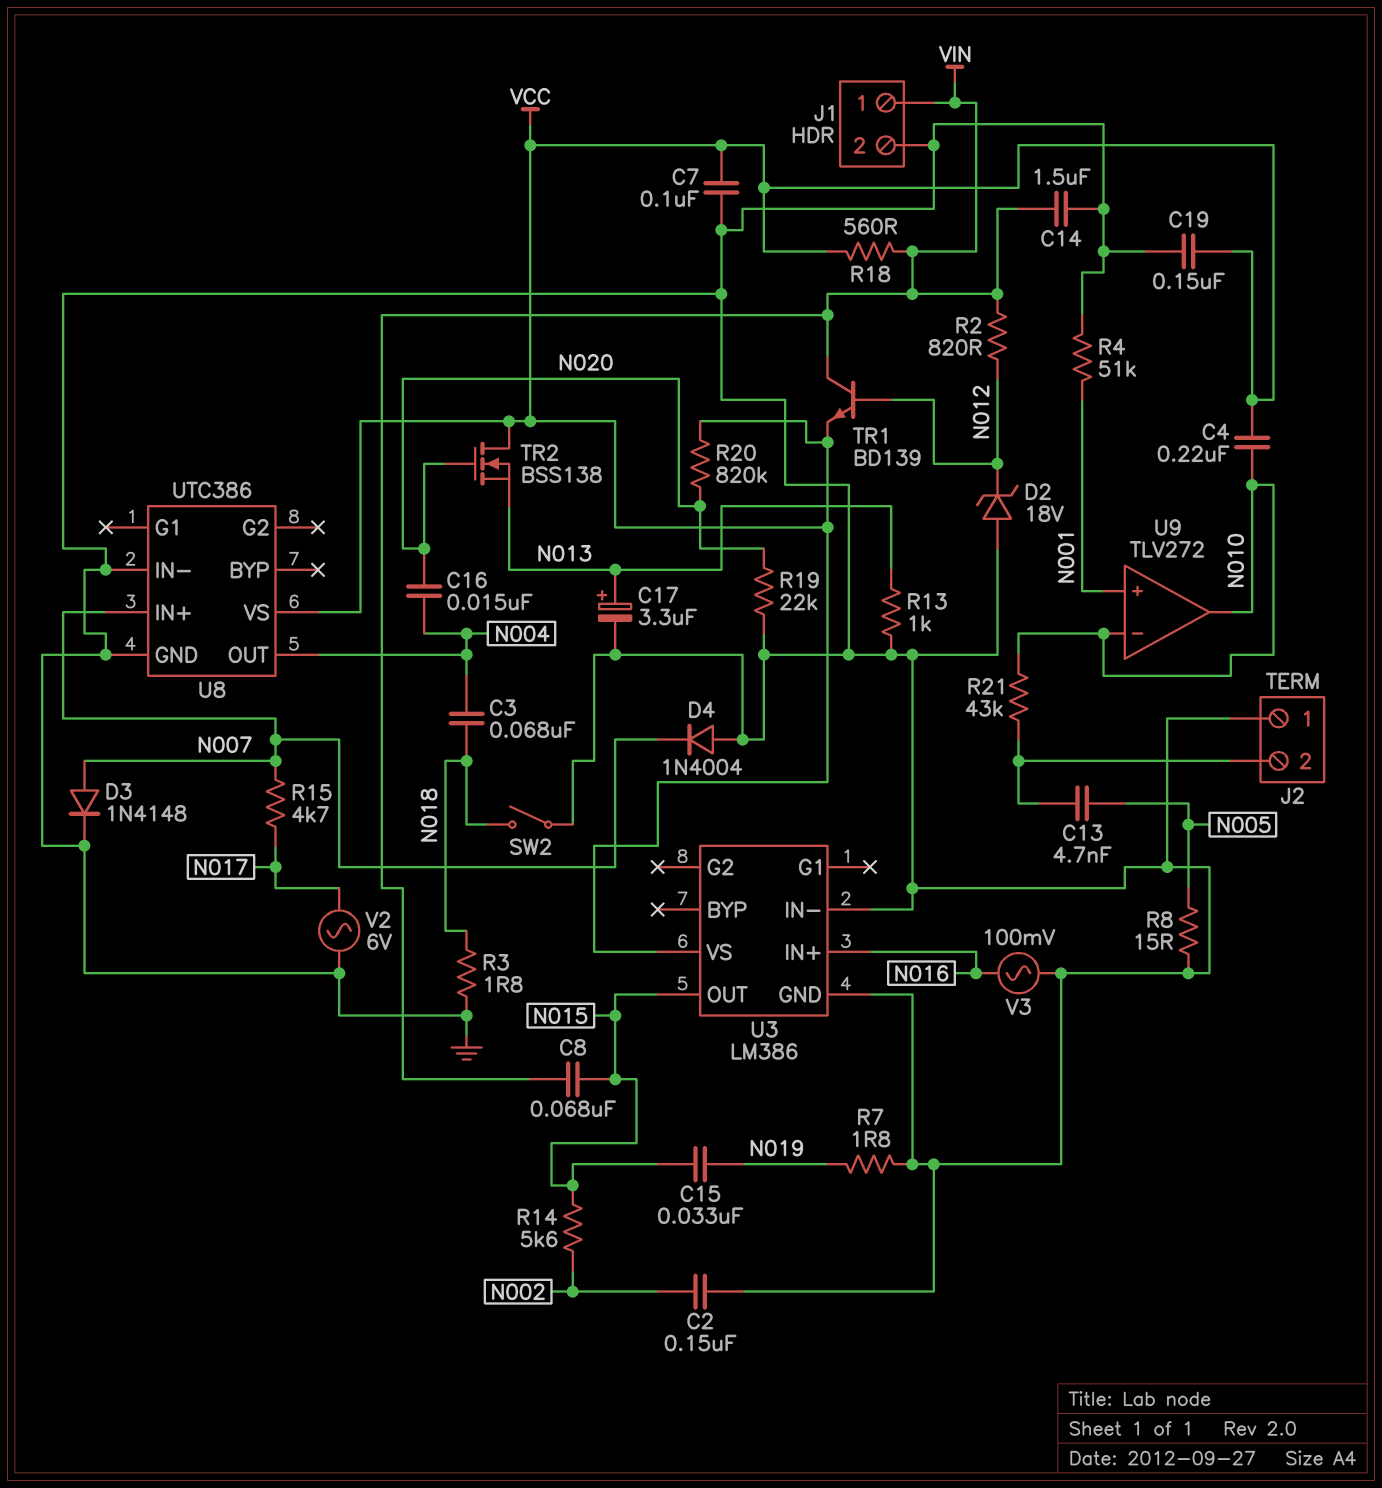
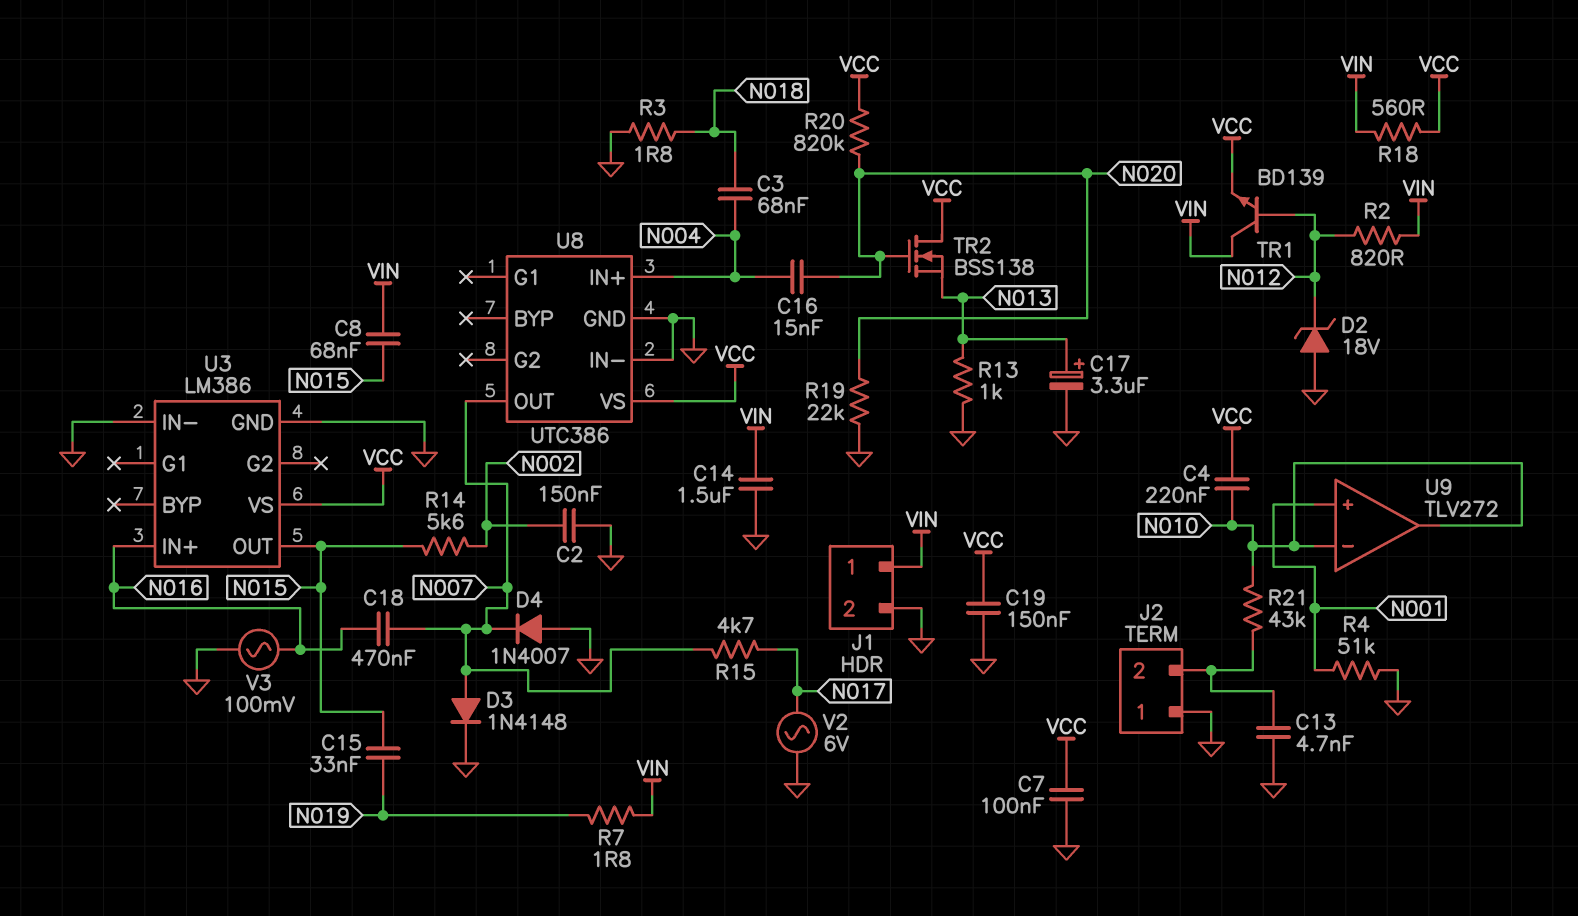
C13: 4.7nF (J2/2, N005) -> 4.7nF (GND, J2/2)
C18: none -> 470nF (N007, N016)
D4: diode 1N4004 (A GND, K N007) -> diode 1N4007 (A GND, K N007)
R7: 1.8 (GND, N019) -> 1.8 (N019, VIN)
R8: 15 (GND, N005) -> none
SW2: switch (GND, N018) -> none
U8 pin IN+: N007 -> N004
U8 pin OUT: N004 -> N007

